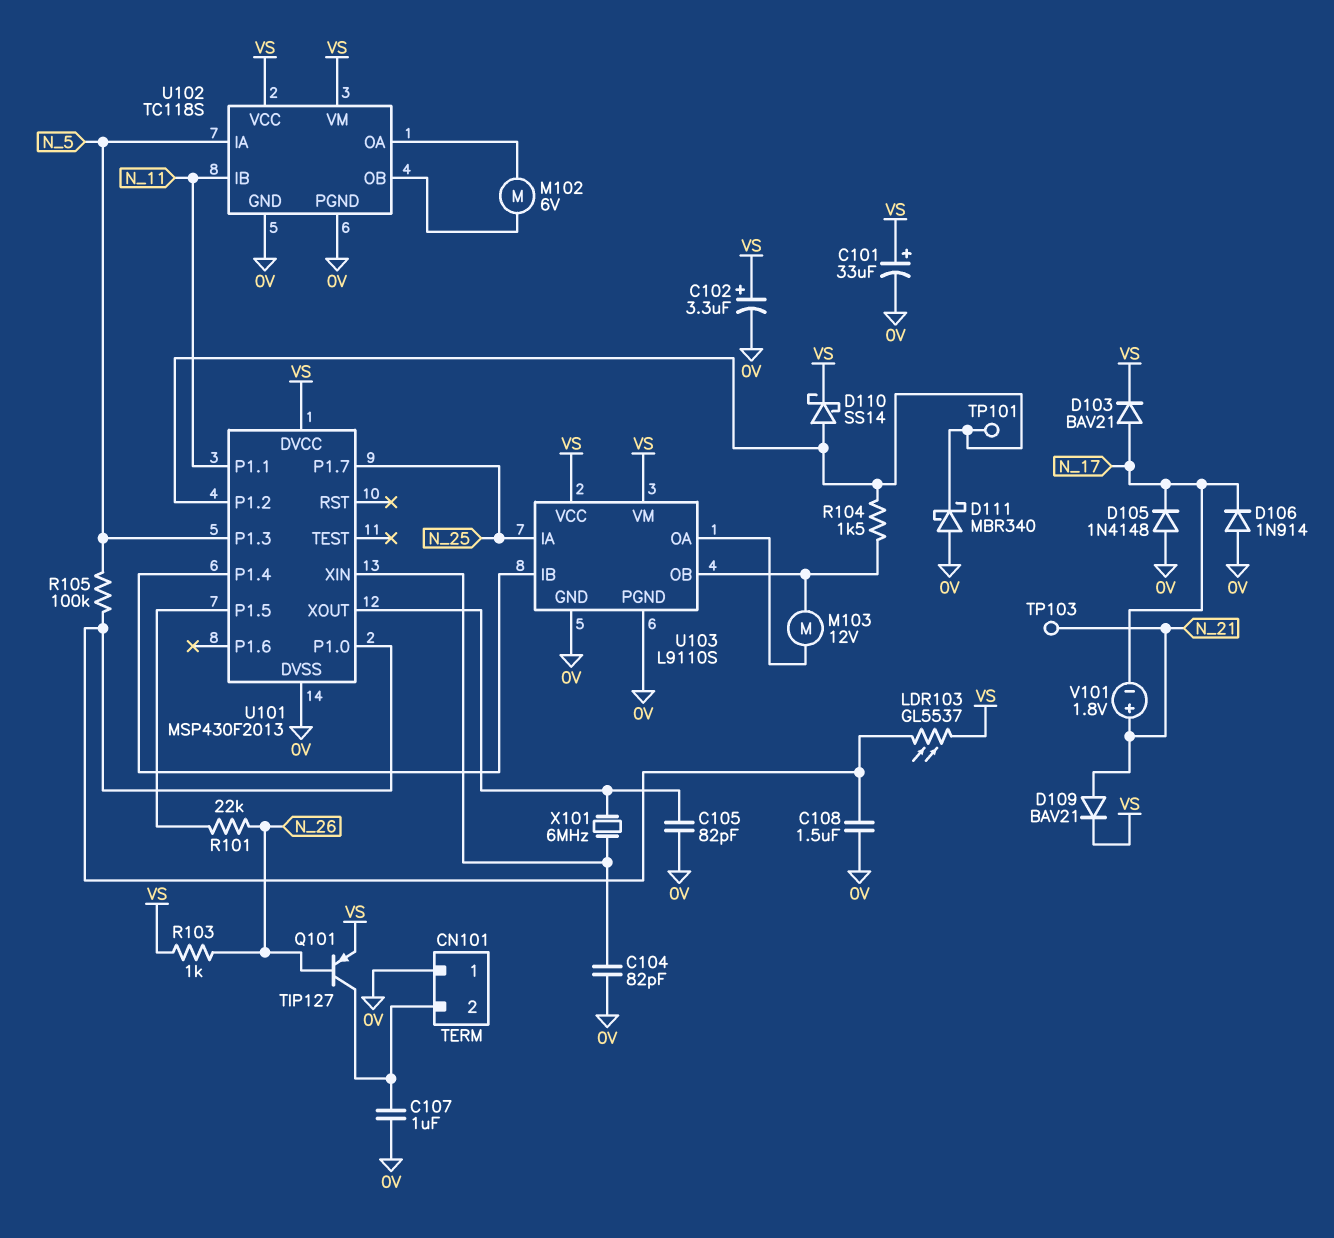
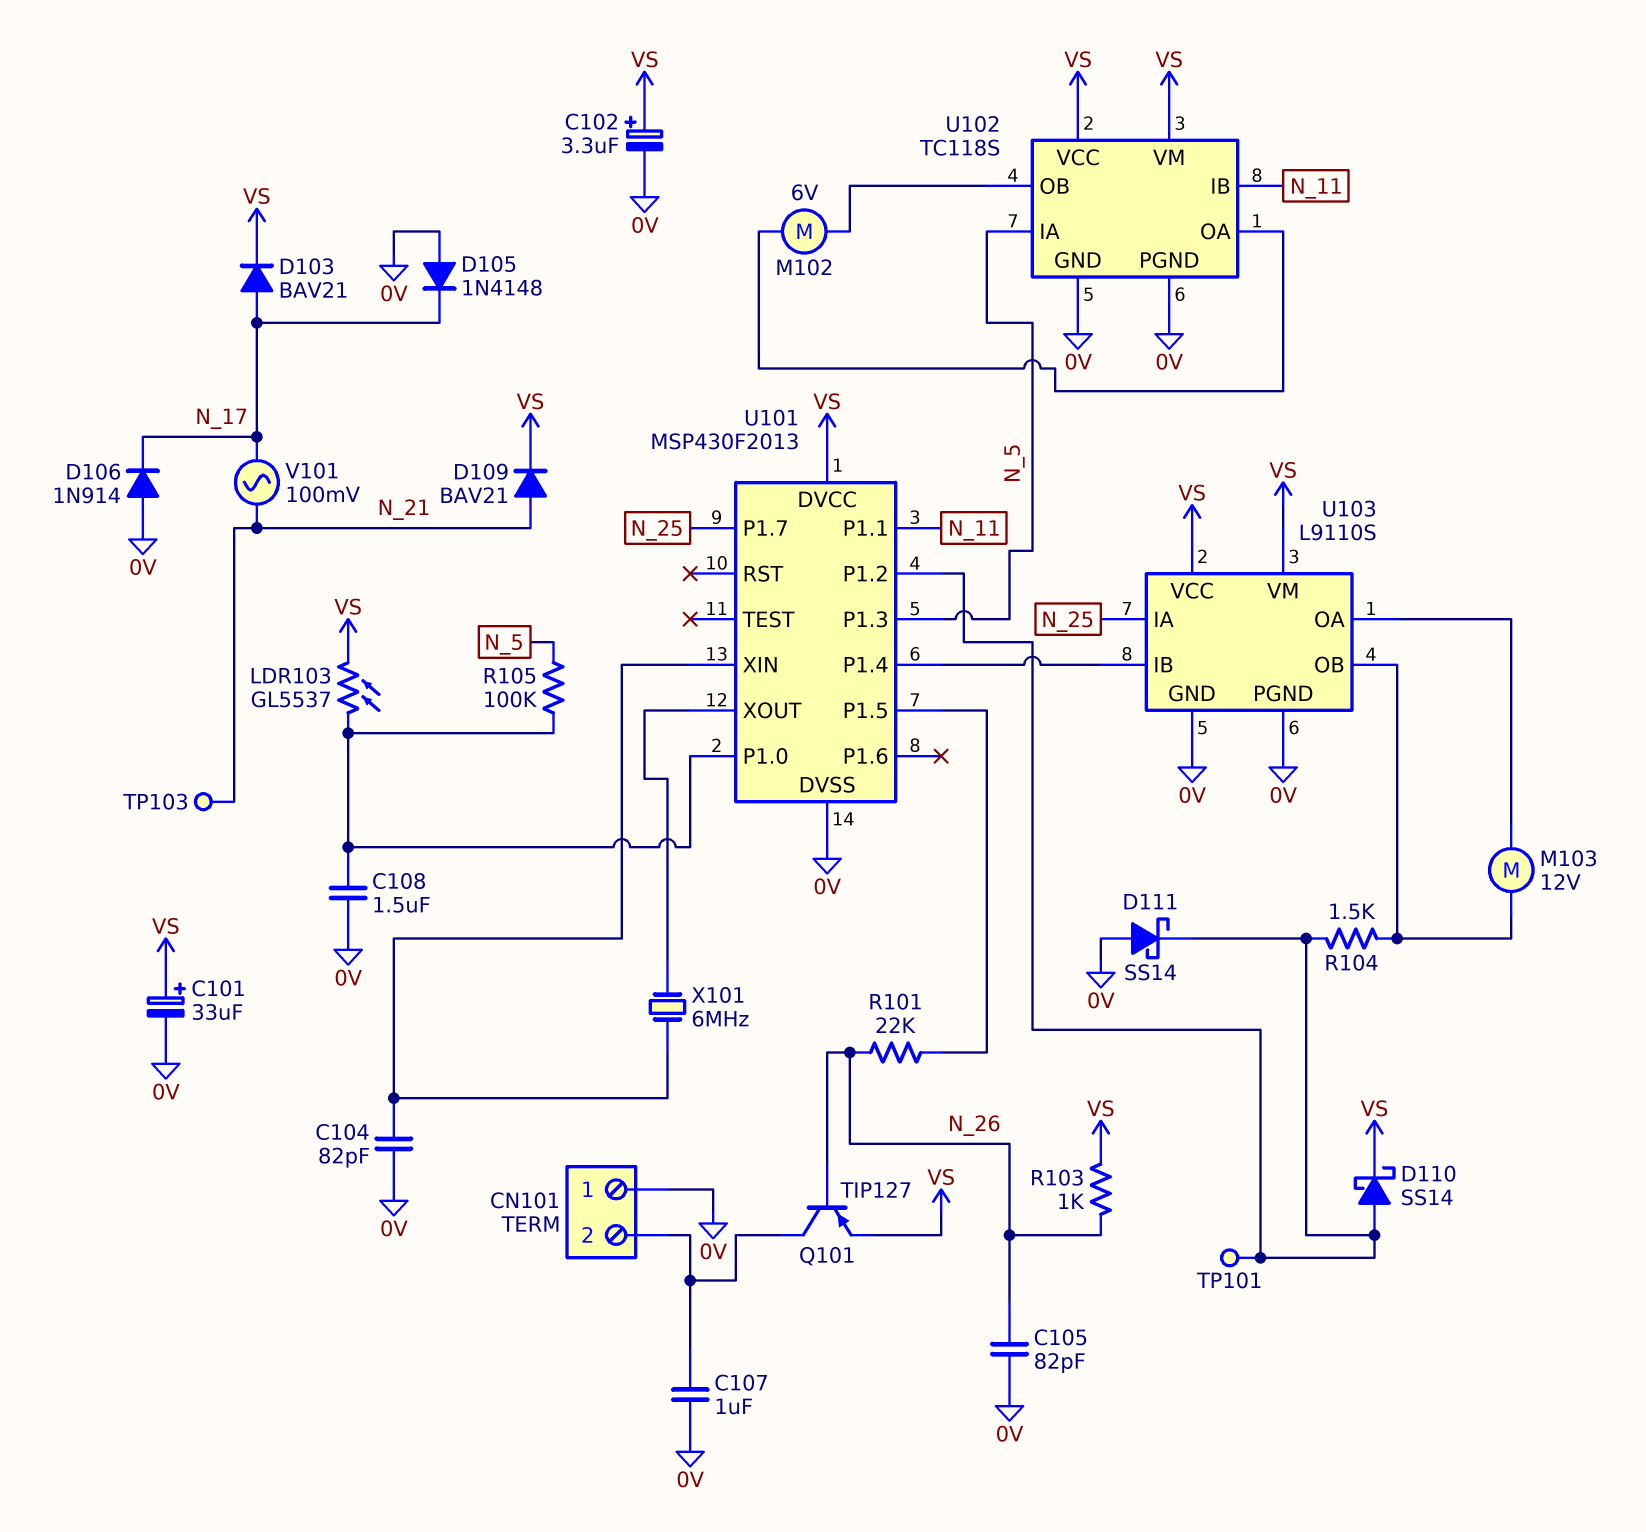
C105: 82pF (0V, U101/XOUT) -> 82pF (0V, N_26)
D111: schottky MBR340 (A 0V, K U101/P1.2) -> schottky SS14 (A 0V, K U101/P1.2)
V101: 1.8V (plus N_21, minus N_17) -> AC 100mV (N_17, N_21)

